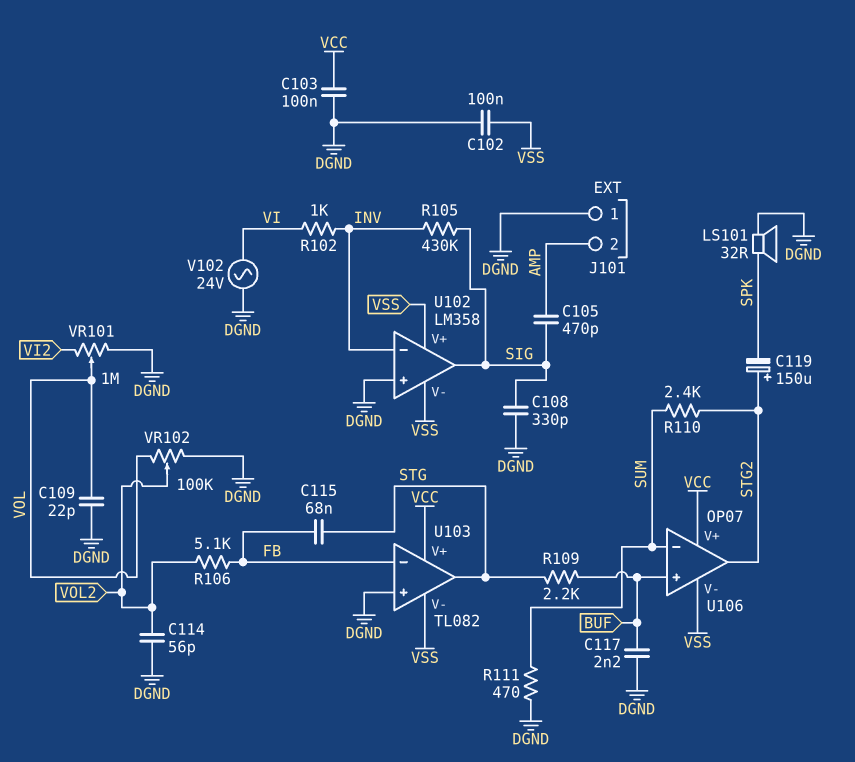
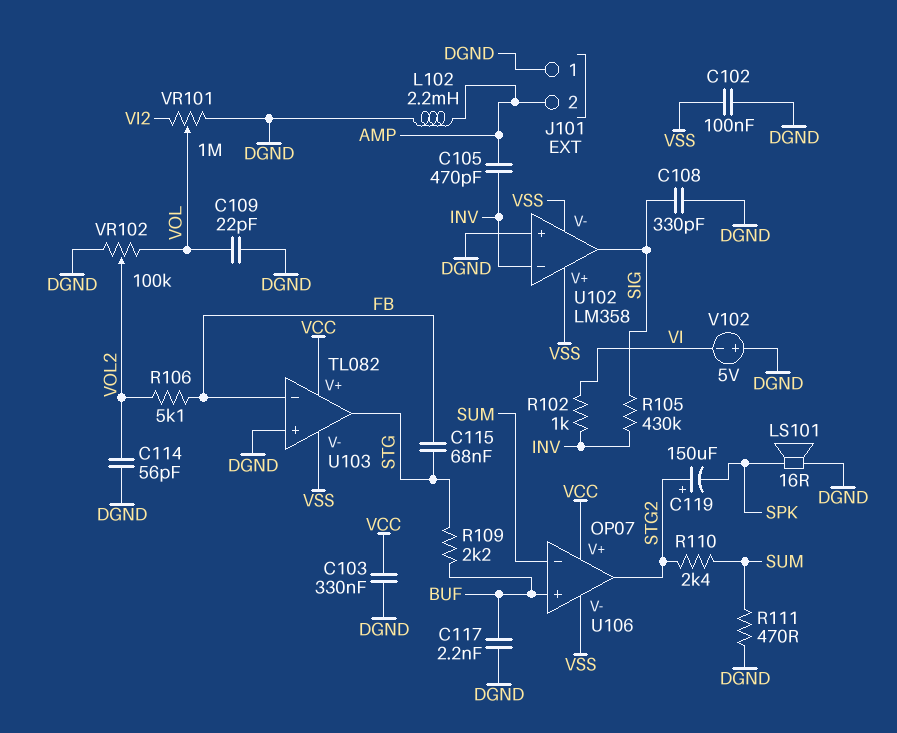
C103: 100nF (DGND, VCC) -> 330nF (DGND, VCC)
C105: 470pF (AMP, SIG) -> 470pF (AMP, INV)
L102: none -> 2.2mH (AMP, DGND)
LS101: speaker 32R (DGND, SPK) -> speaker 16R (DGND, SPK)
V102: AC 24V (DGND, VI) -> 5V (plus DGND, minus VI)

